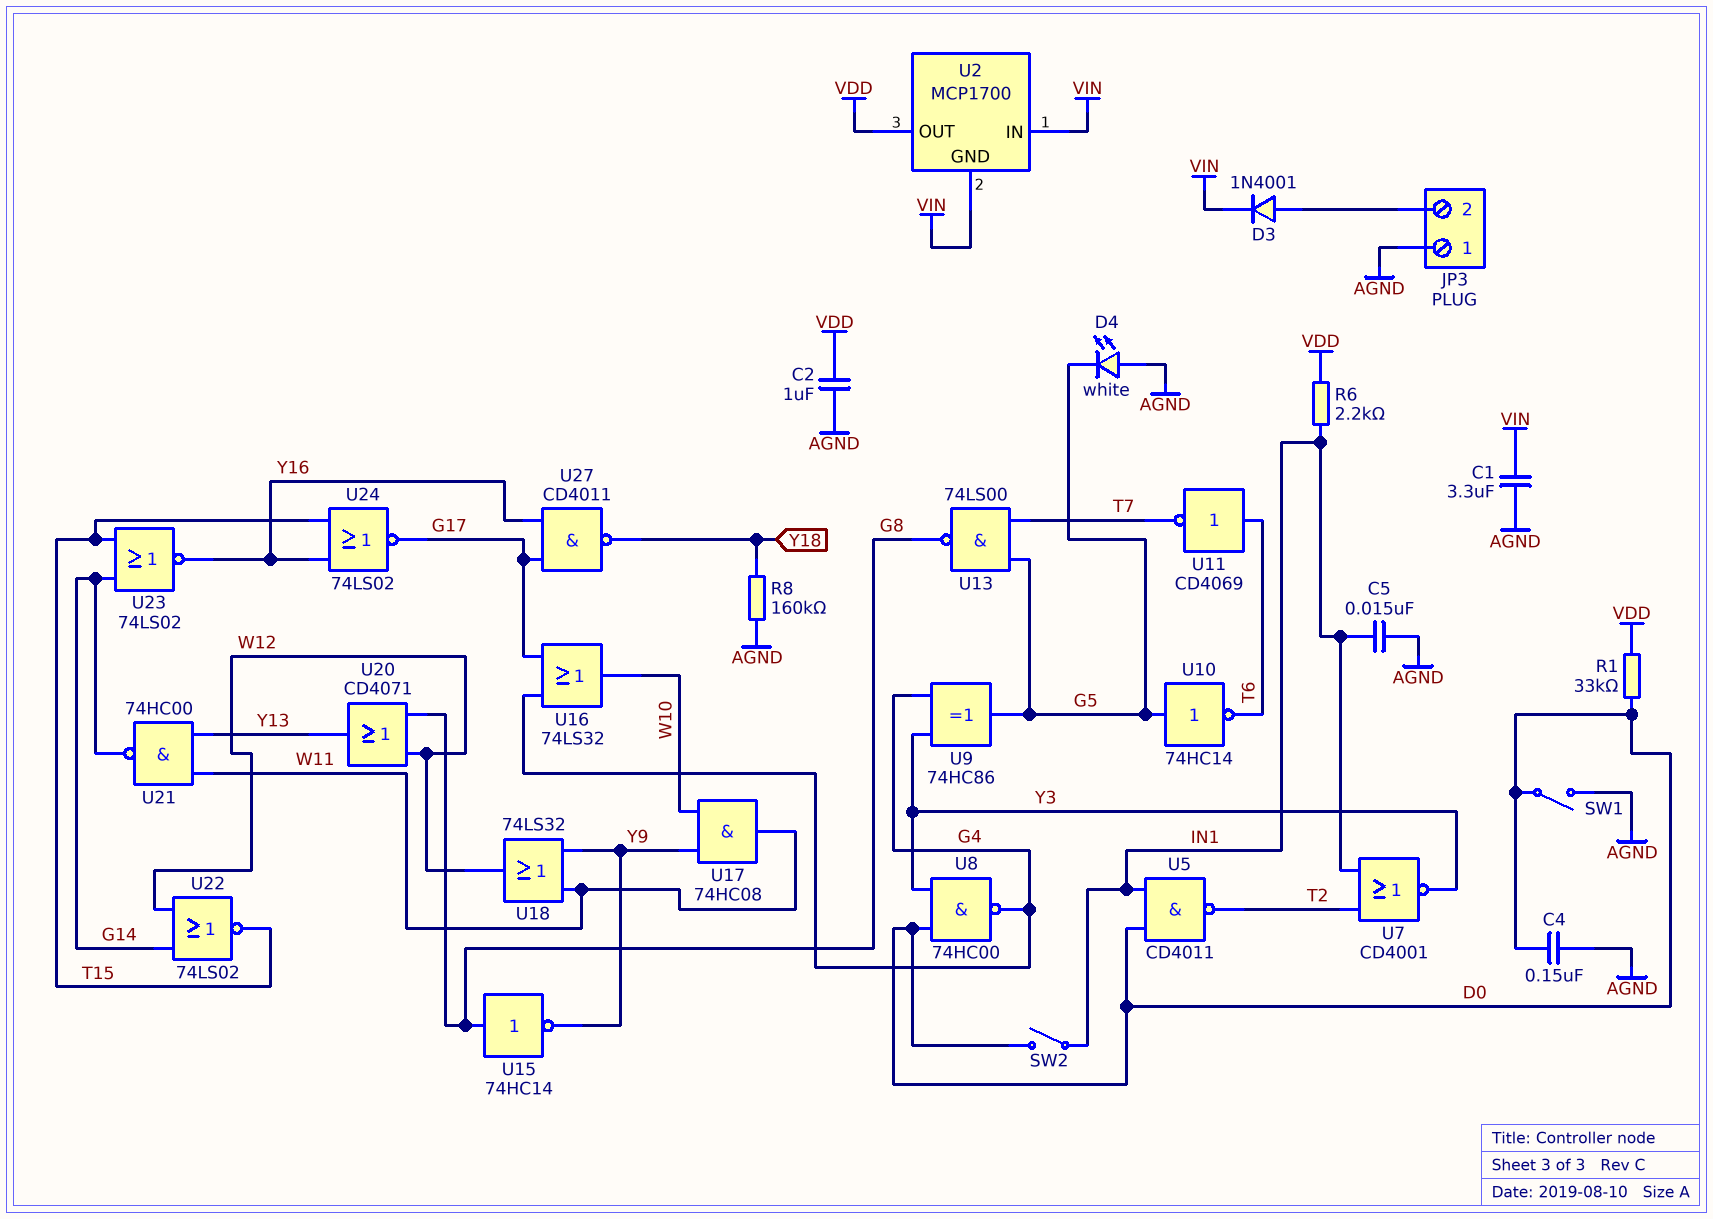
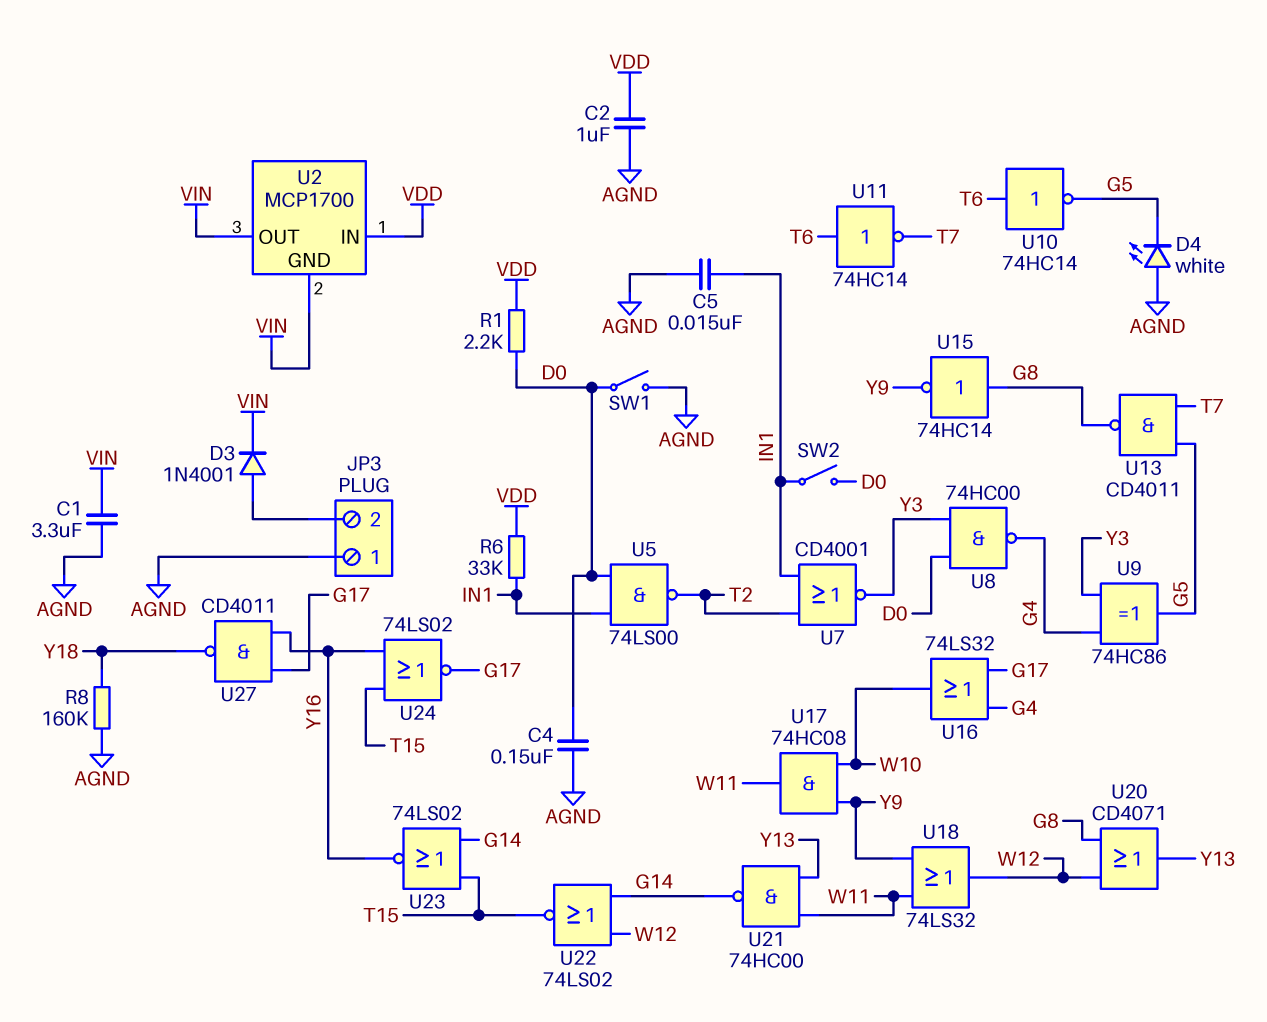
R1: 33k (D0, VDD) -> 2.2k (D0, VDD)
R6: 2.2k (IN1, VDD) -> 33k (IN1, VDD)
U2 pin IN: VIN -> VDD
U2 pin OUT: VDD -> VIN
U5: NAND CD4011 (in D0, in IN1, out T2) -> NAND 74LS00 (in D0, in IN1, out T2)
U10: NOT 74HC14 (in G5, out T6) -> NOT 74HC14 (in T6, out G5)
U11: NOT CD4069 (in T6, out T7) -> NOT 74HC14 (in T6, out T7)
U13: NAND 74LS00 (in G5, in T7, out G8) -> NAND CD4011 (in G5, in T7, out G8)

